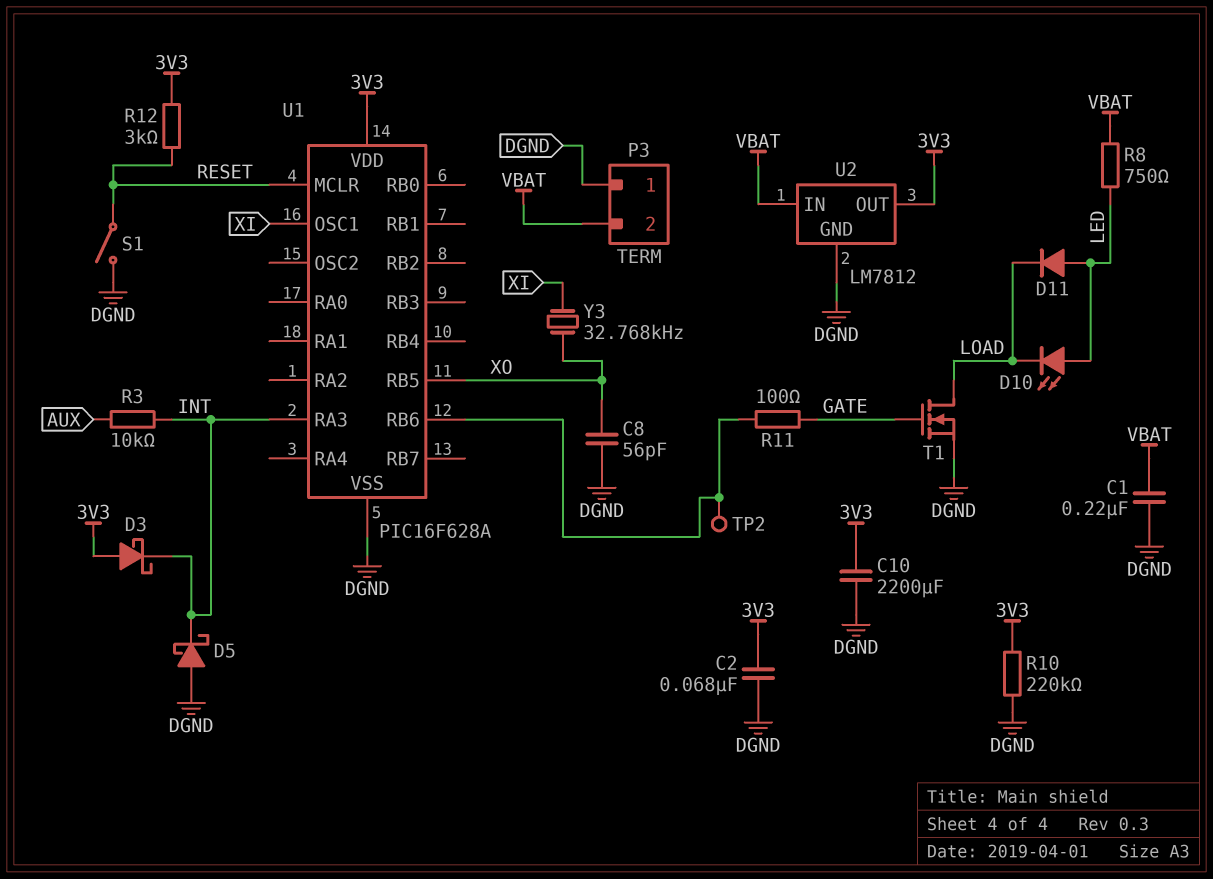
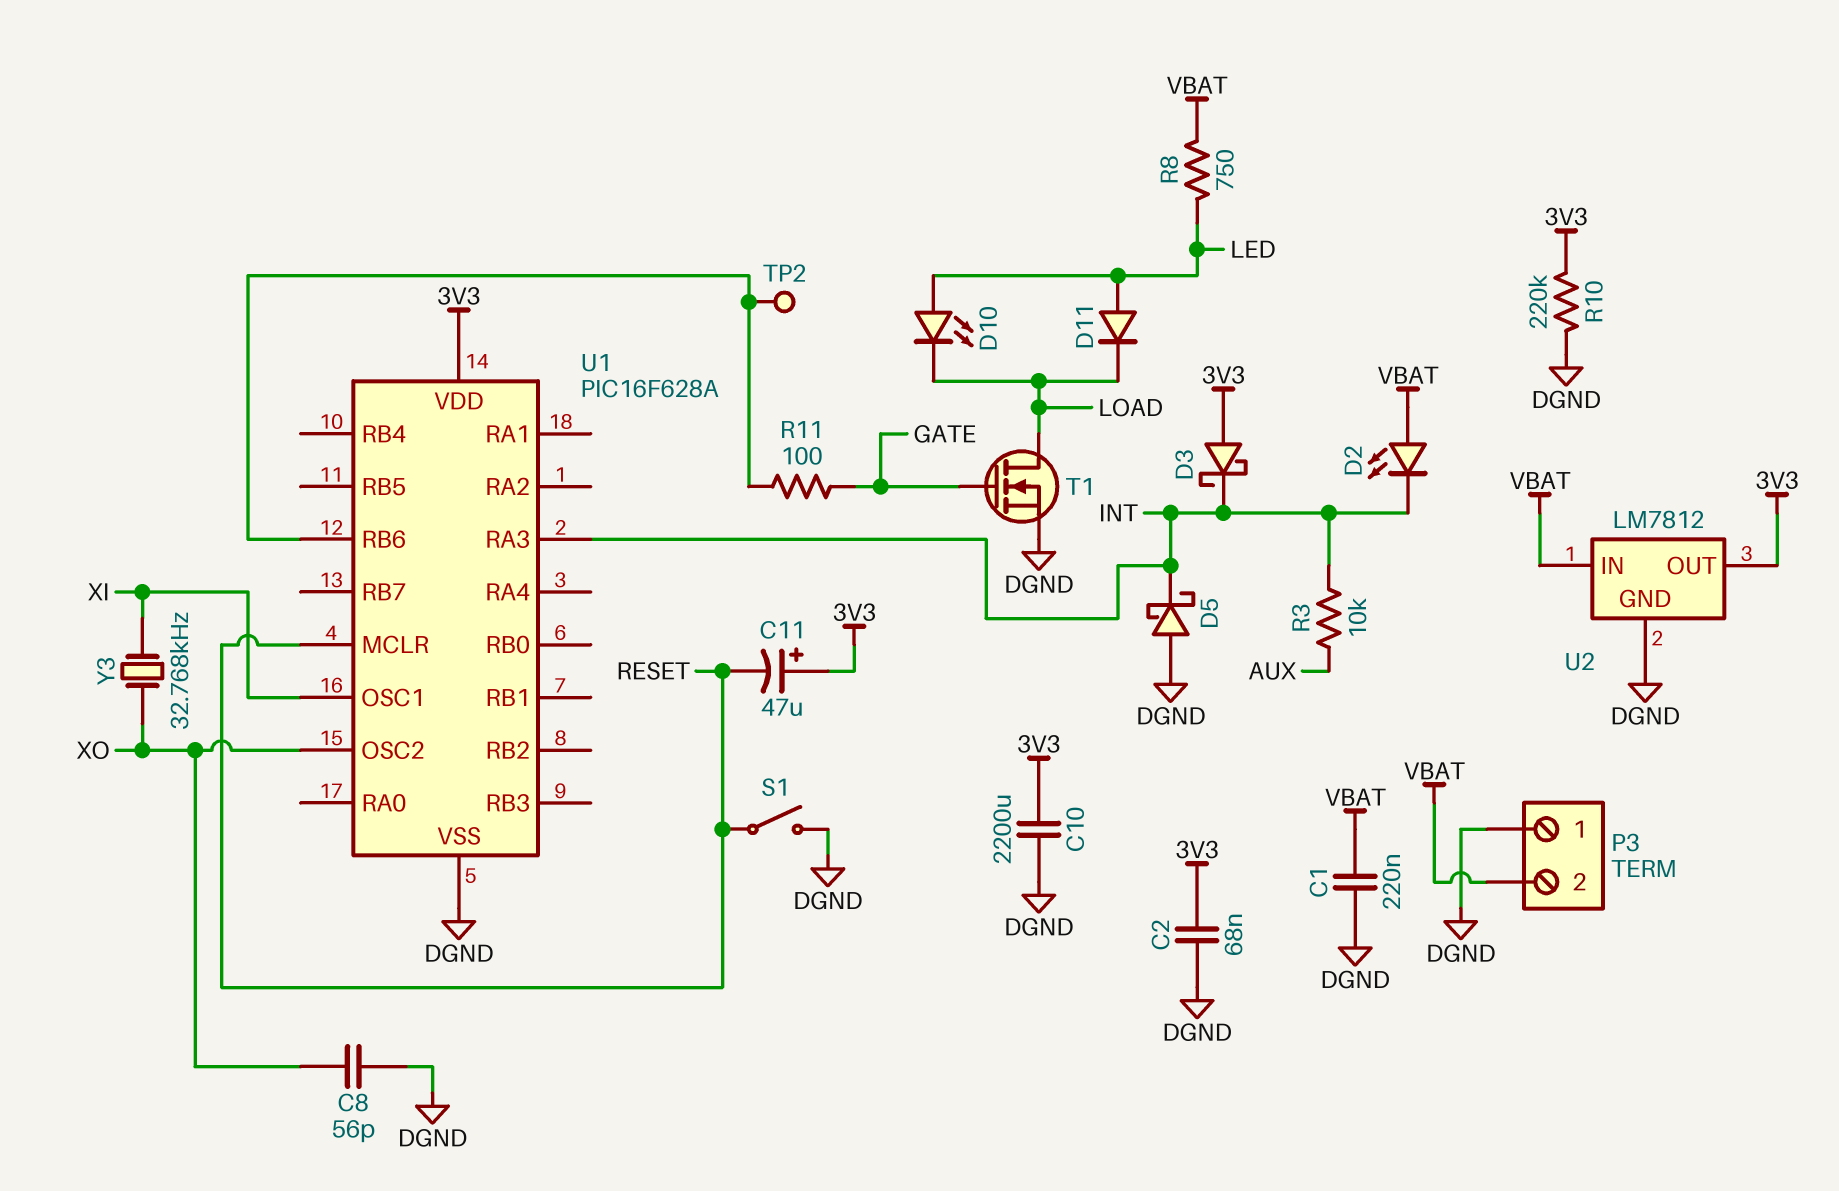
C11: none -> 47uF (plus 3V3, minus RESET)
D2: none -> LED (A VBAT, K INT)
R12: 3k (3V3, RESET) -> none
U1 pin OSC2: none -> XO
U1 pin RB5: XO -> none

